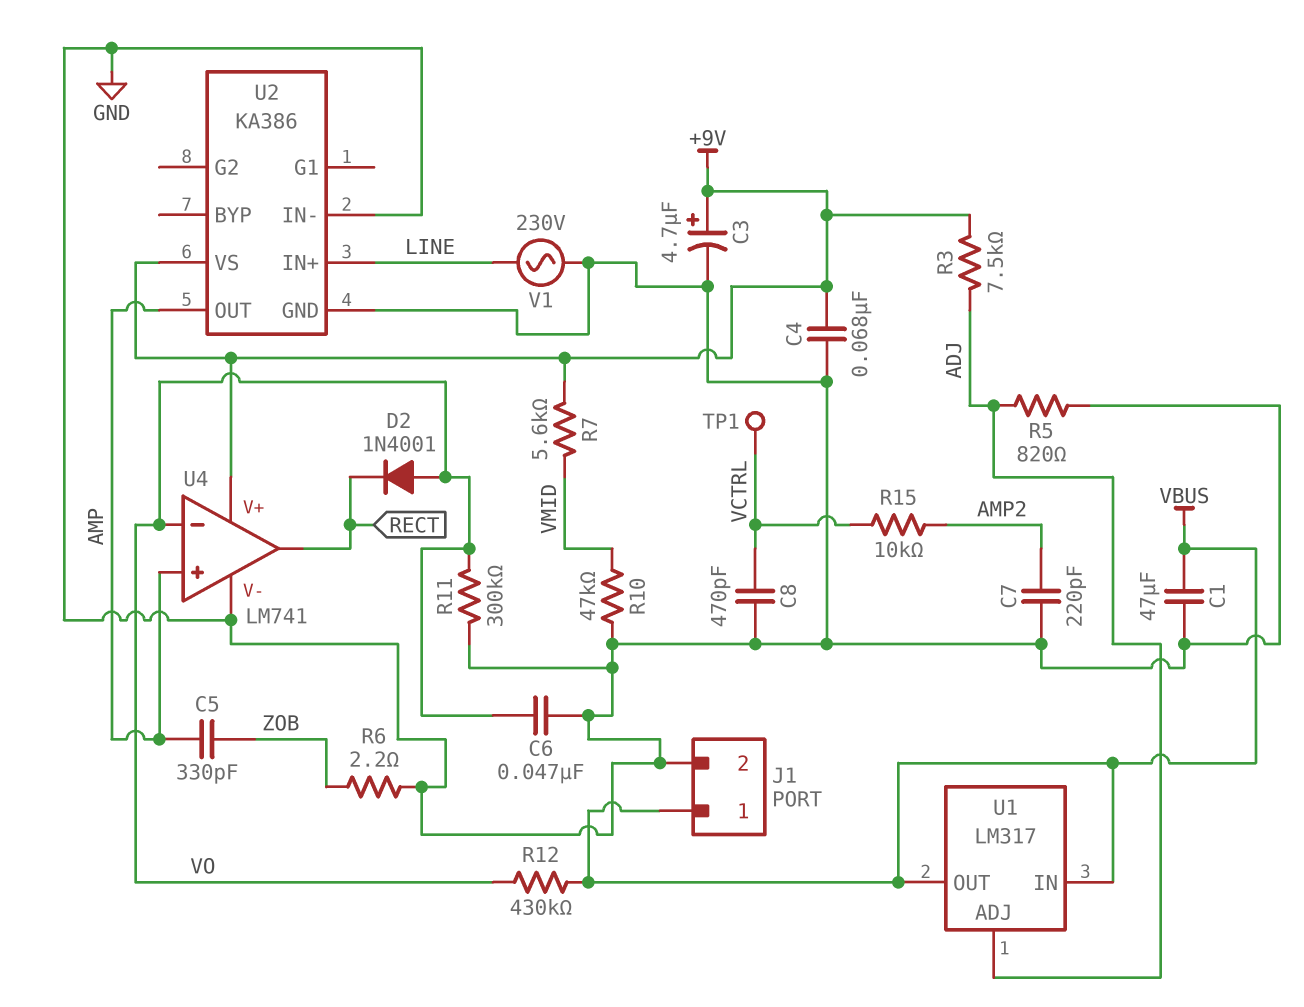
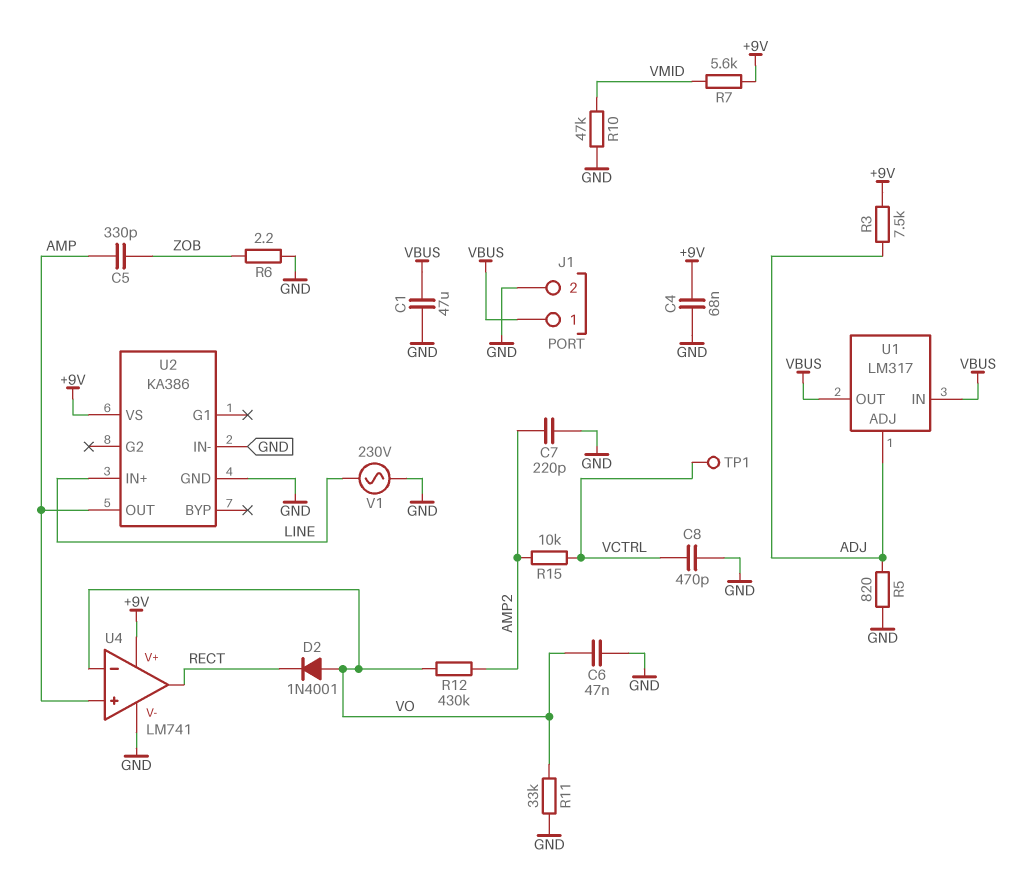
C3: 4.7uF (plus +9V, minus GND) -> none
R11: 300k (GND, VO) -> 33k (GND, VO)
R12: 430k (VBUS, VO) -> 430k (AMP2, VO)

